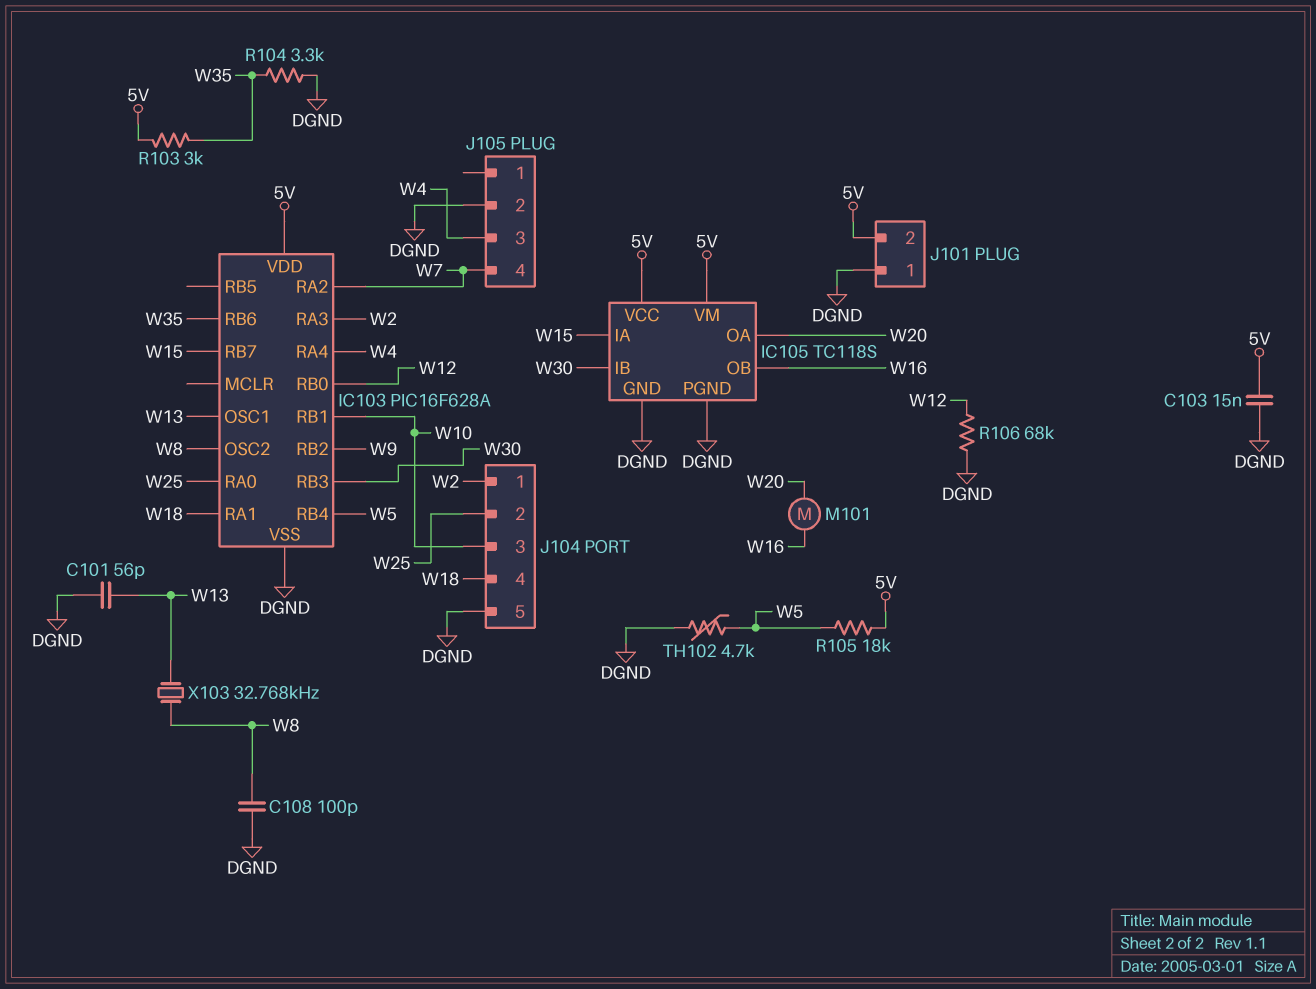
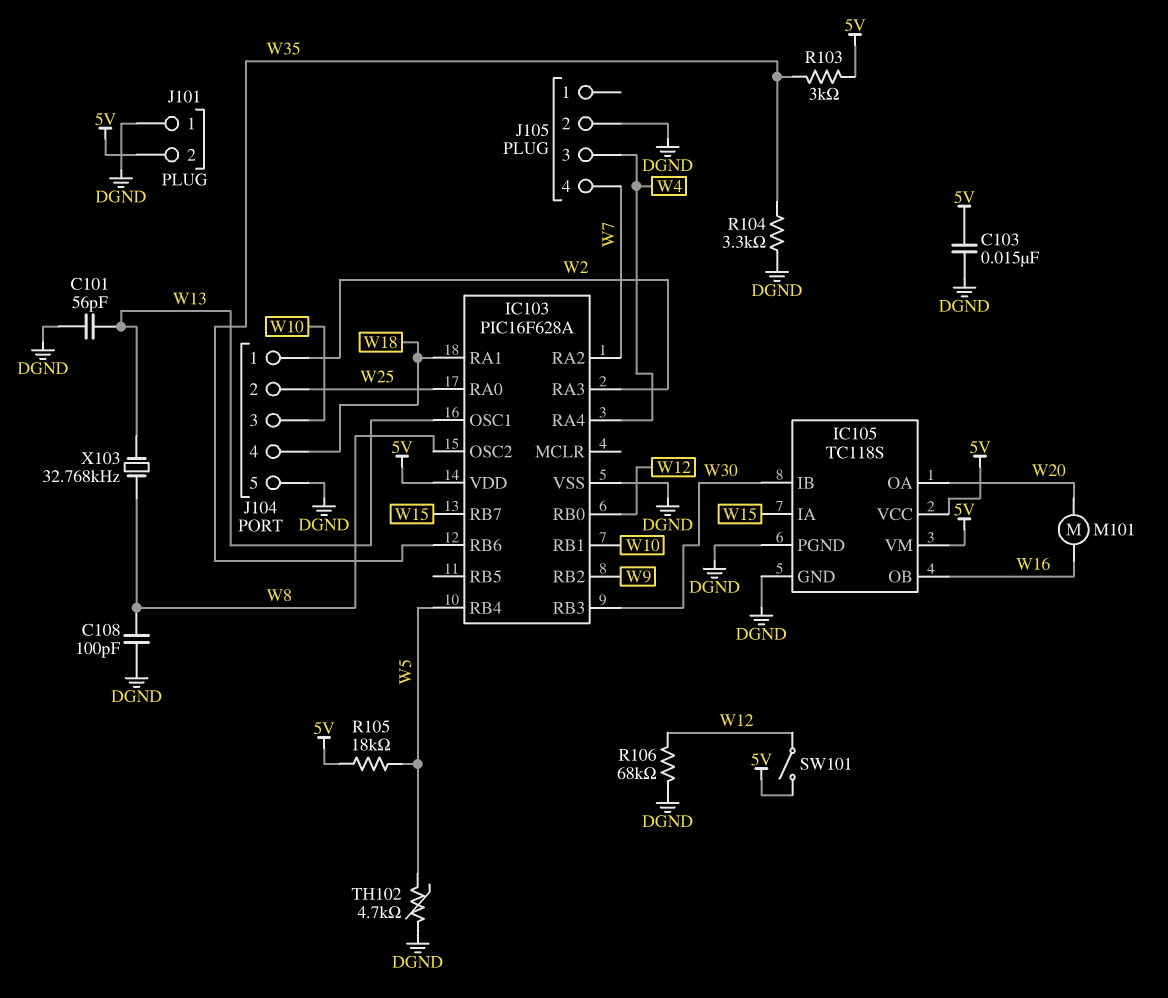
SW101: none -> switch (5V, W12)

